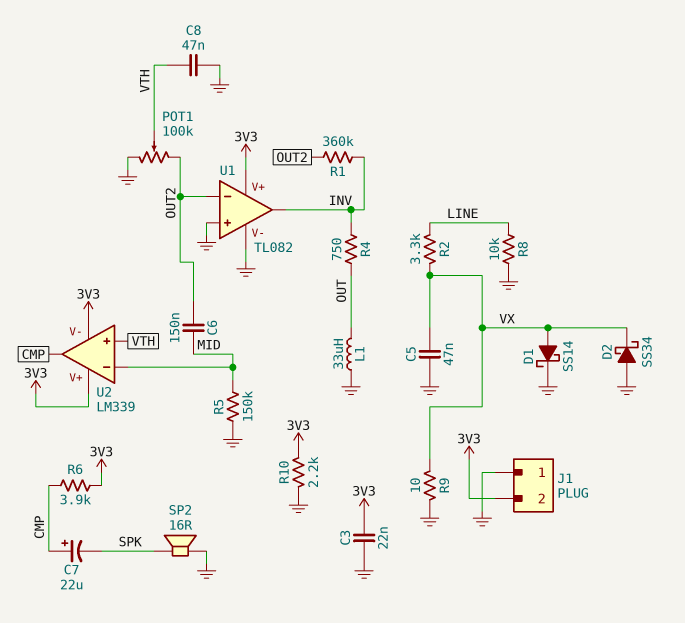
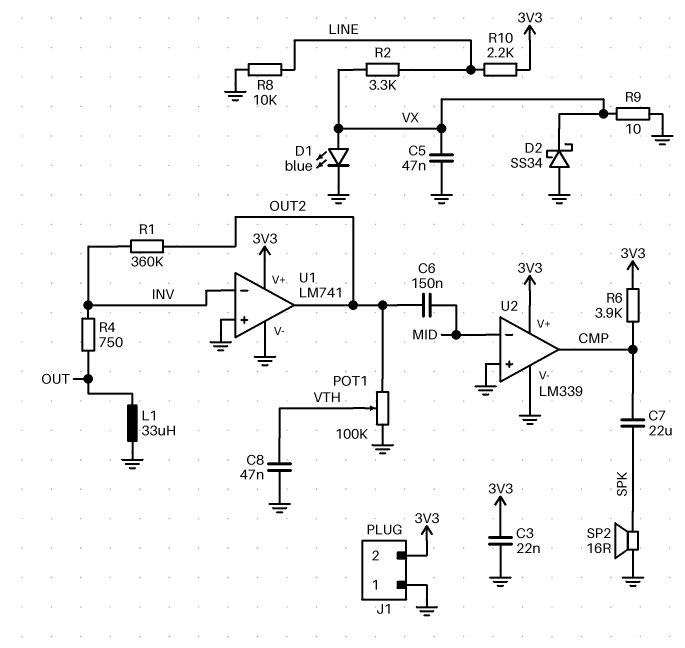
C7: 22uF (plus CMP, minus SPK) -> 22uF (CMP, SPK)
D1: schottky SS14 (A VX, K GND) -> LED blue (A VX, K GND)
R5: 150k (GND, MID) -> none
R10: 2.2k (3V3, GND) -> 2.2k (3V3, LINE)
U1: TL082 -> LM741
U1 pin in-: OUT2 -> INV
U1 pin out: INV -> OUT2
U2 pin V-: 3V3 -> GND
U2 pin in+: VTH -> GND

